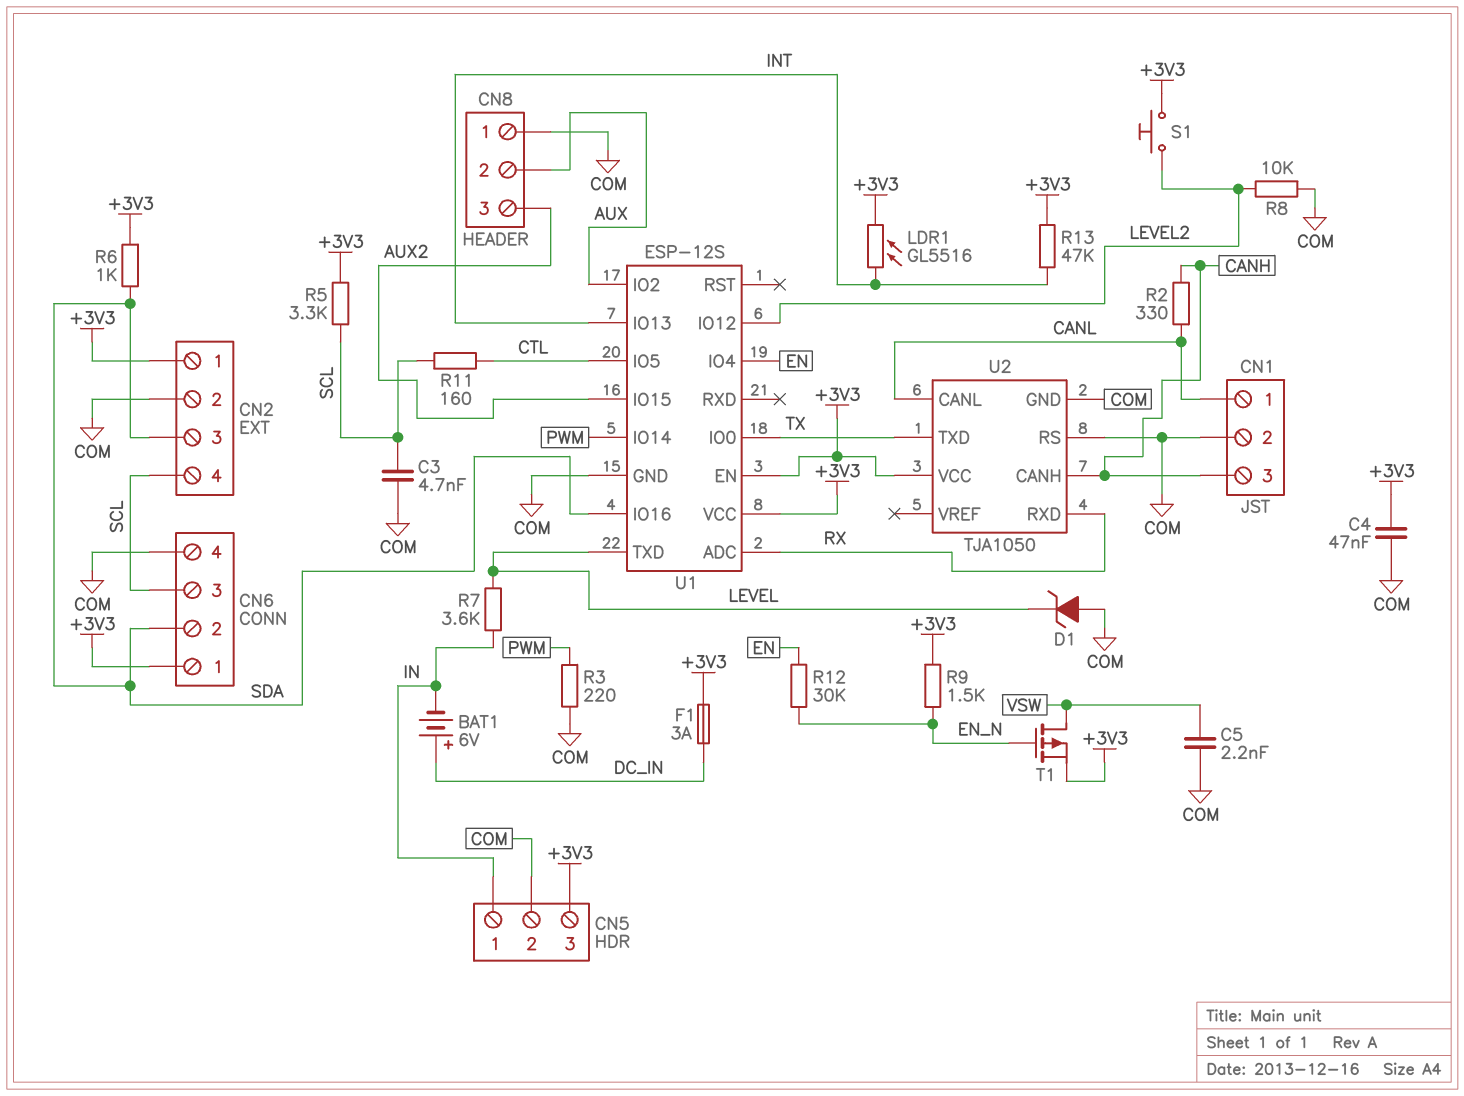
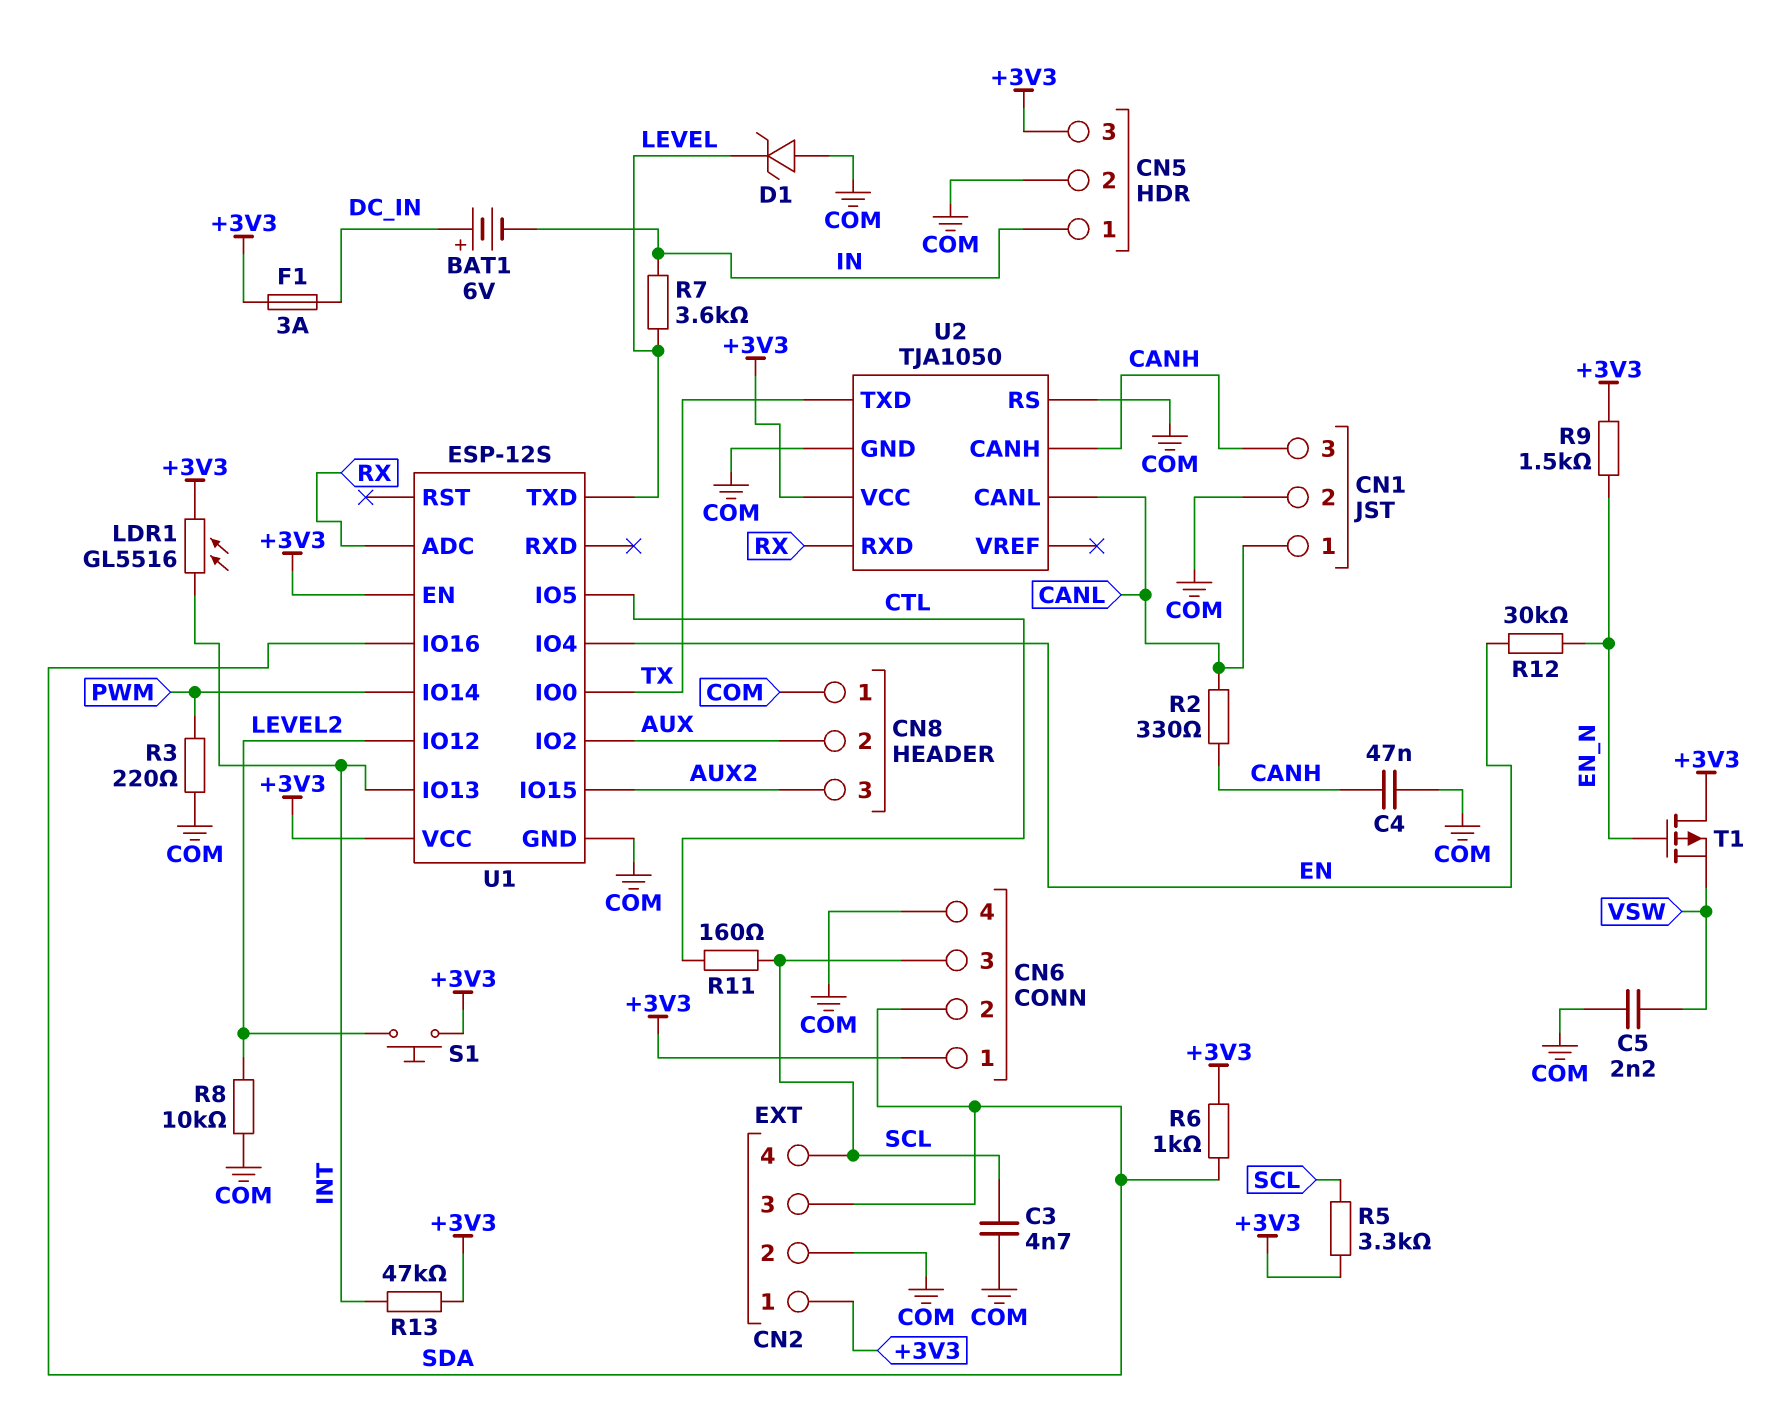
C4: 47nF (+3V3, COM) -> 47nF (CANH, COM)
T1: PMOS (G EN_N, D VSW, S +3V3) -> PMOS (G EN_N, D +3V3, S VSW)

